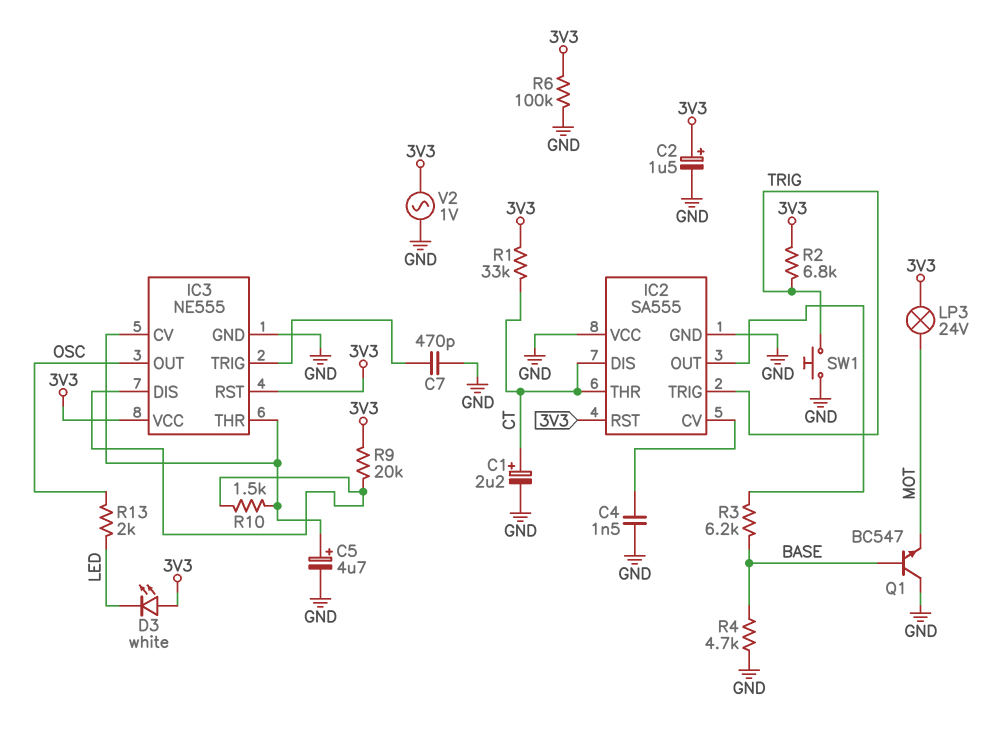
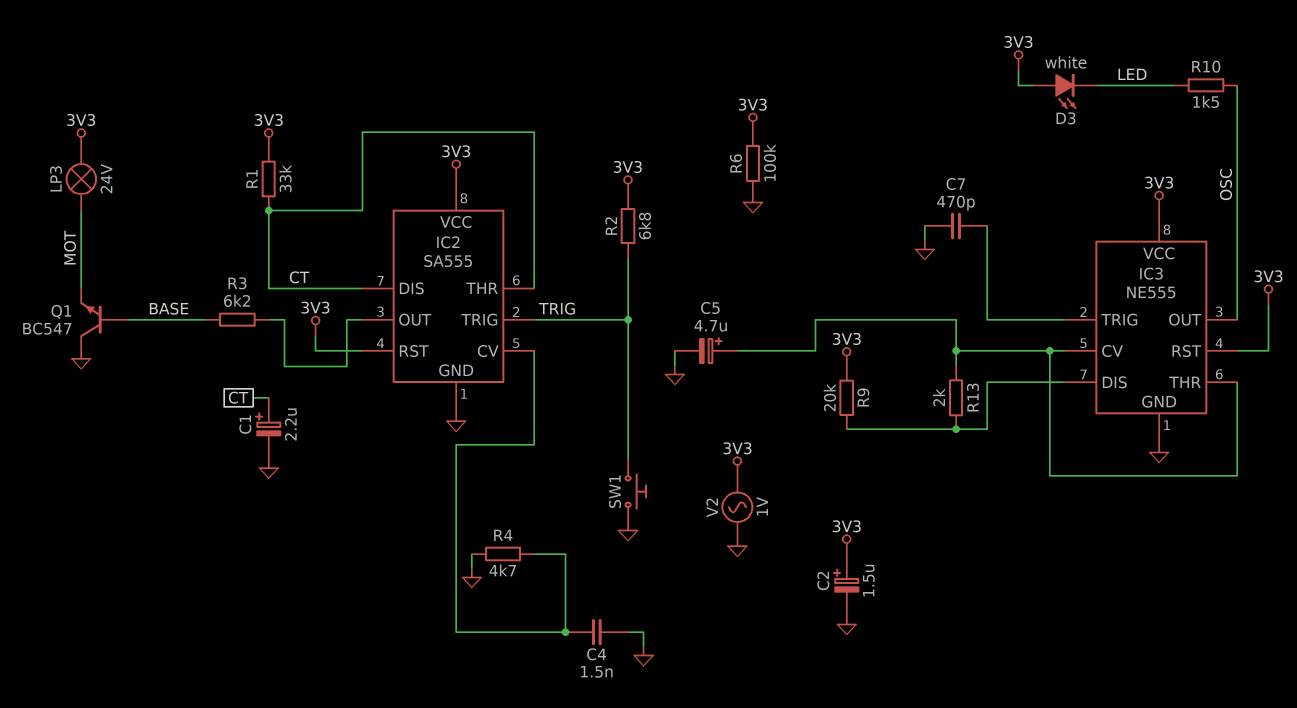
IC2 pin VCC: GND -> 3V3
R4: 4.7k (BASE, GND) -> 4.7k (GND, IC2/CV)
R10: 1.5k (IC3/CV, IC3/DIS) -> 1.5k (LED, OSC)
R13: 2k (LED, OSC) -> 2k (IC3/CV, IC3/DIS)

